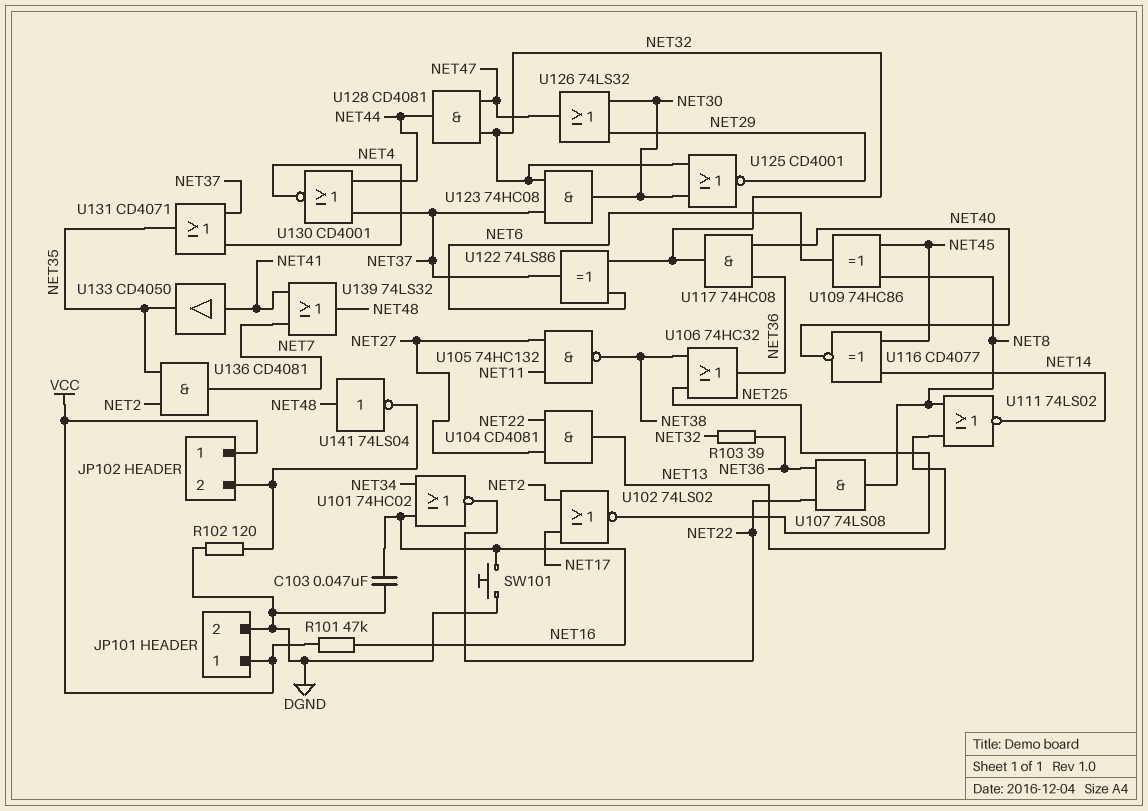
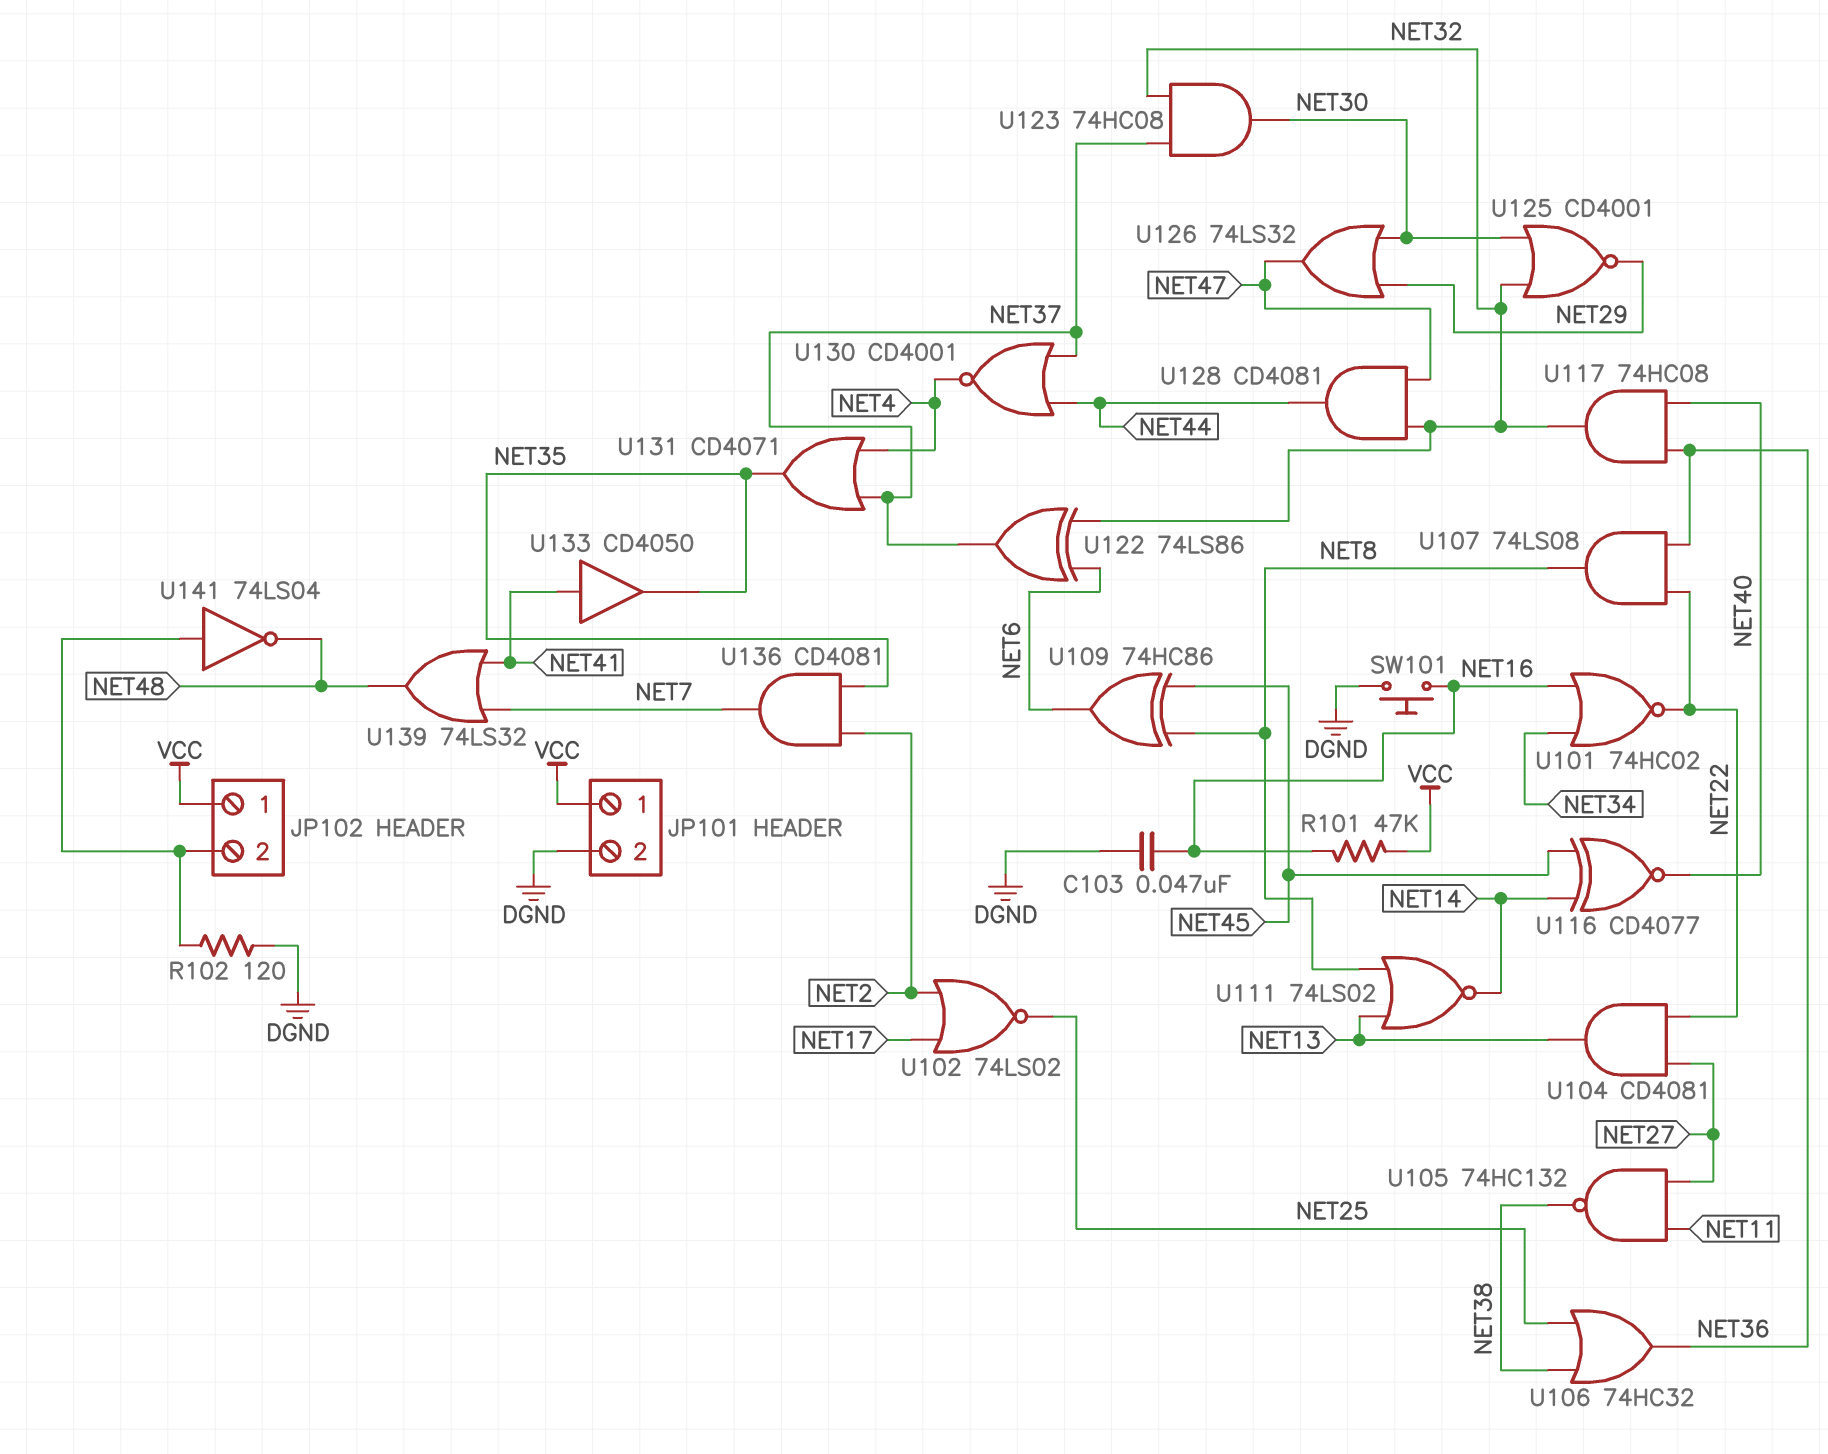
R103: 39 (NET32, NET36) -> none
U141: NOT 74LS04 (in NET48, out JP102/2) -> NOT 74LS04 (in JP102/2, out NET48)

